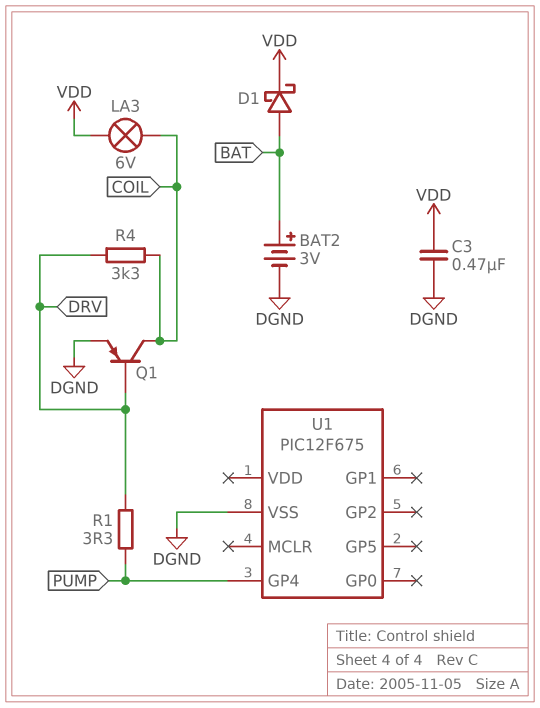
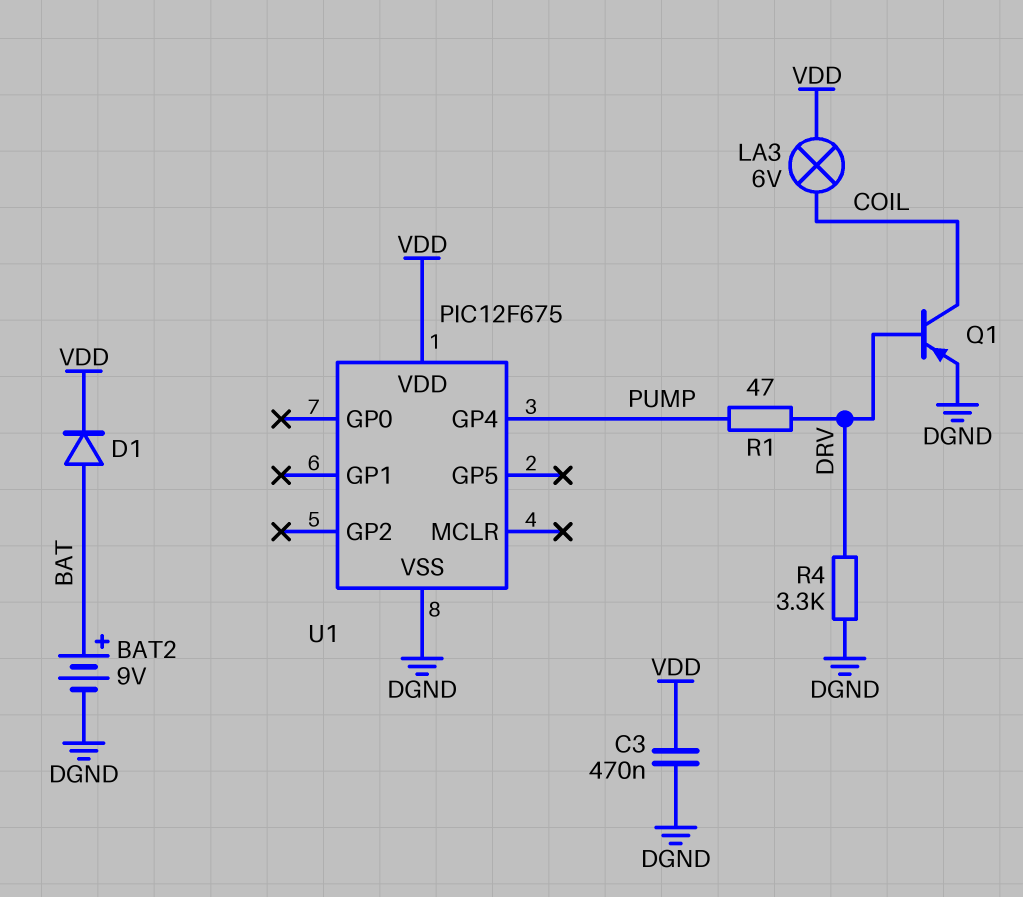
BAT2: 3V (plus BAT, minus DGND) -> 9V (plus BAT, minus DGND)
D1: schottky (A BAT, K VDD) -> diode (A BAT, K VDD)
R1: 3.3 (DRV, PUMP) -> 47 (DRV, PUMP)
R4: 3.3k (COIL, DRV) -> 3.3k (DGND, DRV)
U1 pin VDD: none -> VDD

